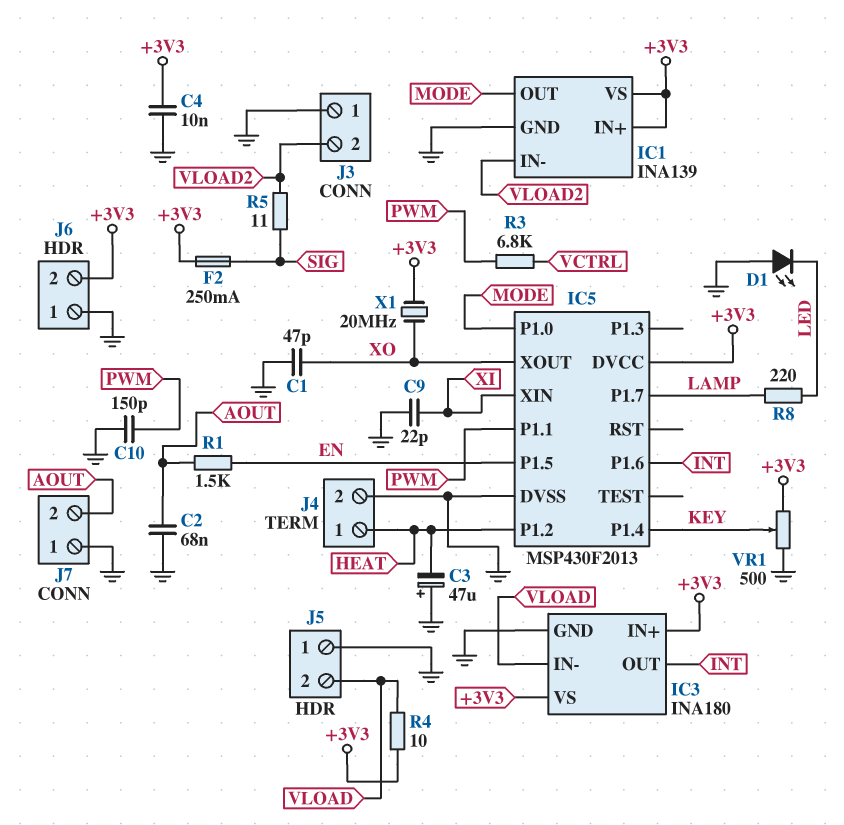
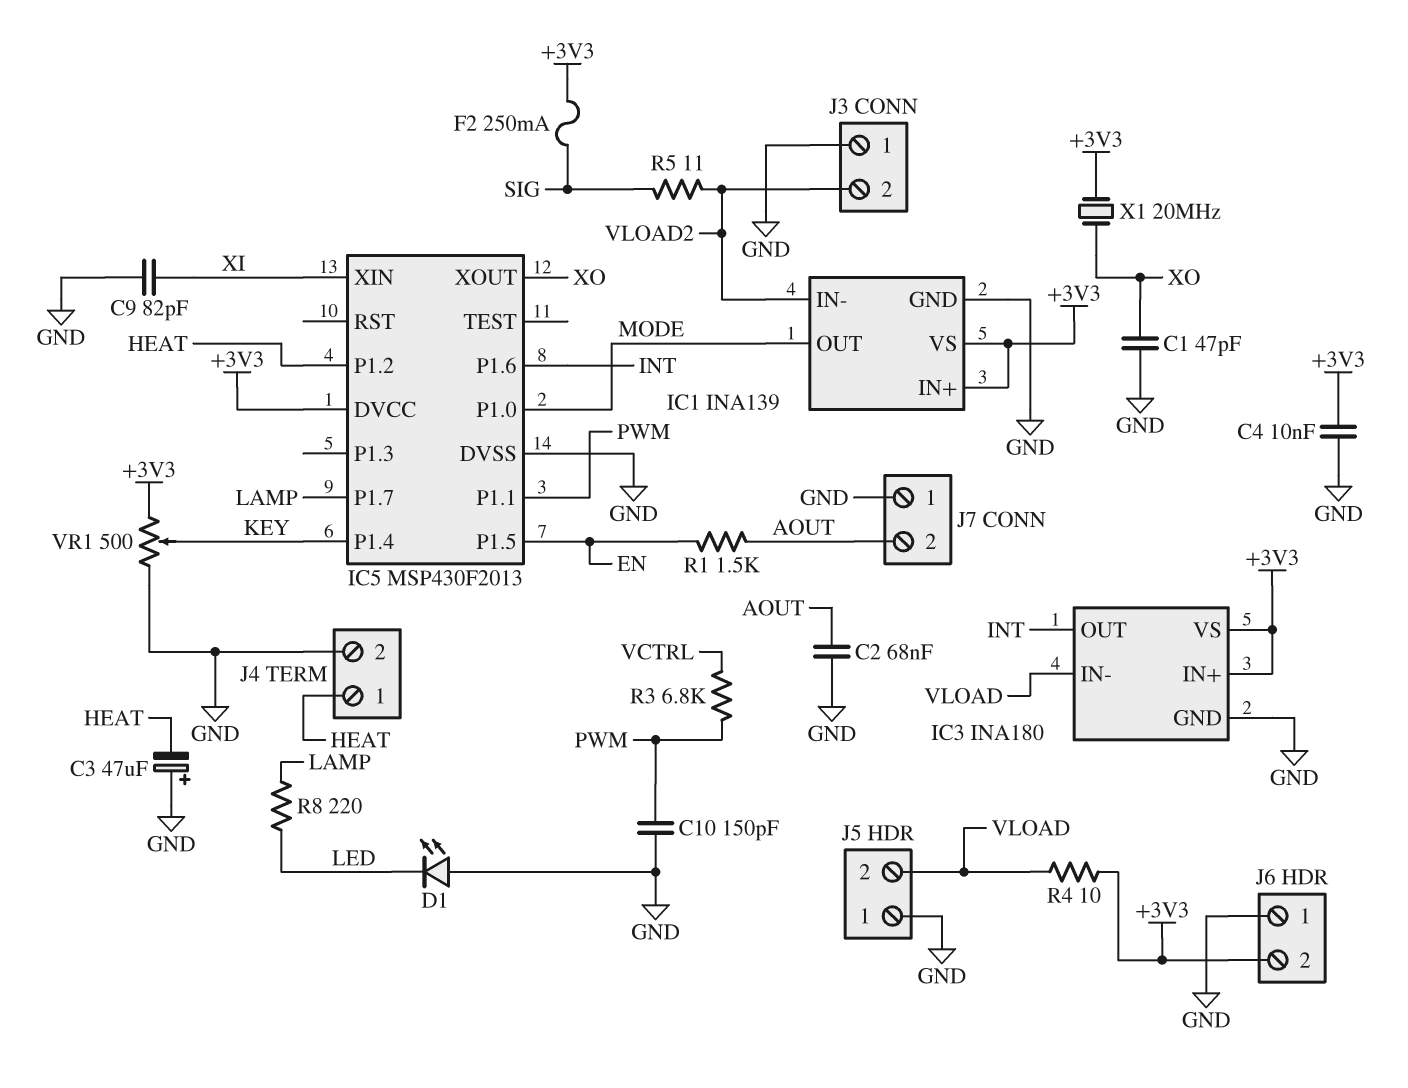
C9: 22pF (GND, XI) -> 82pF (GND, XI)

